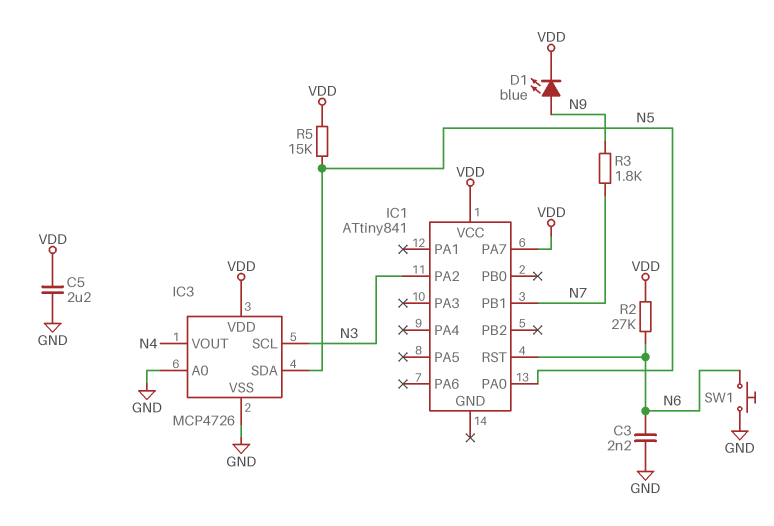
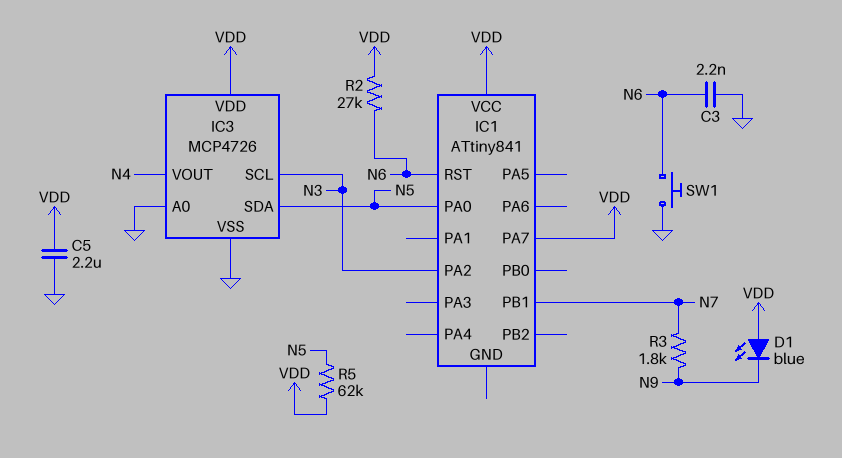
D1: LED blue (A N9, K VDD) -> LED blue (A VDD, K N9)
R5: 15k (N5, VDD) -> 62k (N5, VDD)

